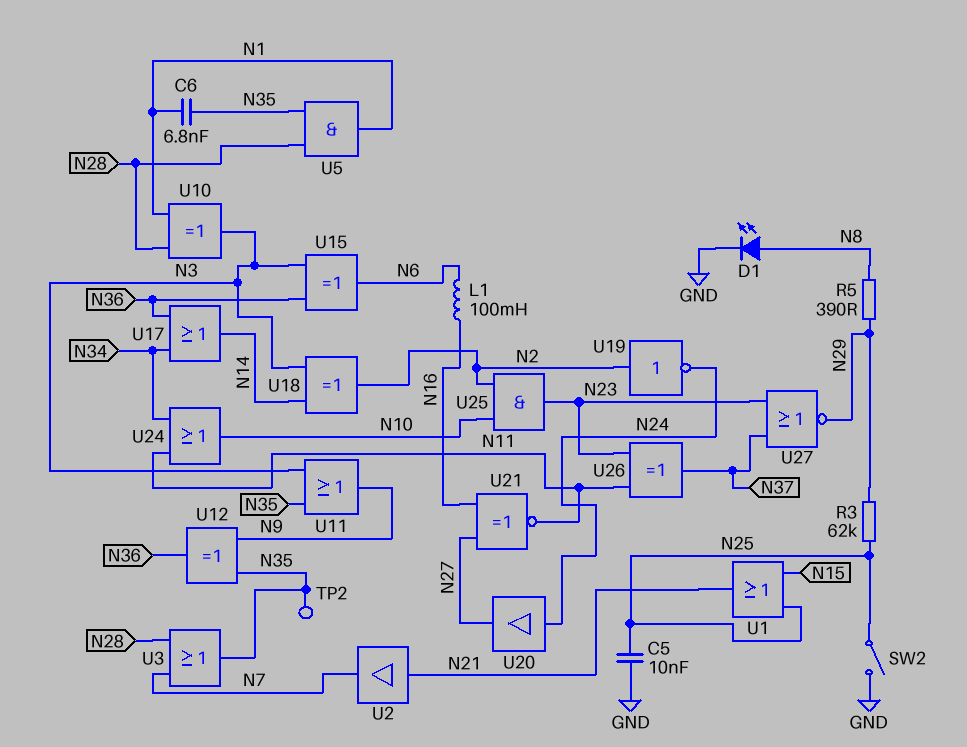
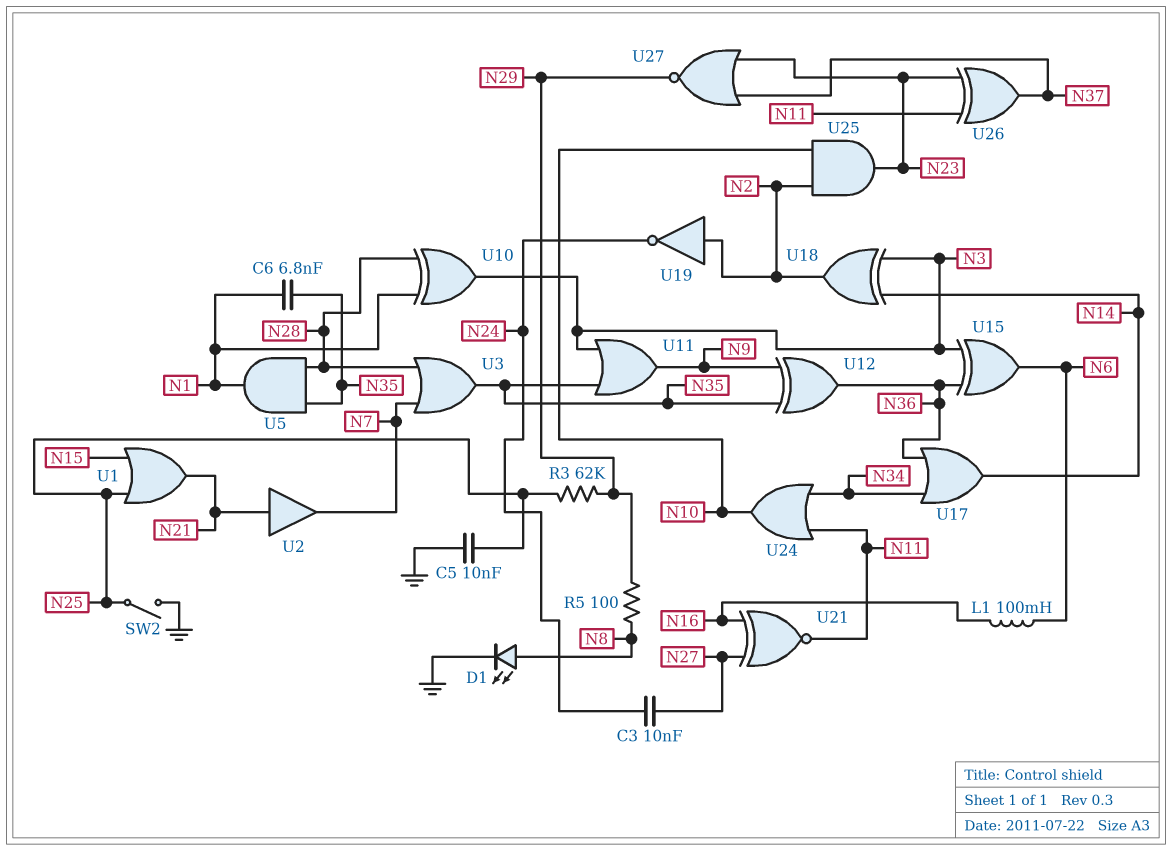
C3: none -> 10nF (N24, N27)
R5: 390 (N8, N29) -> 100 (N8, N29)
TP2: test point (N35) -> none
U20: buffer (in N24, out N27) -> none

